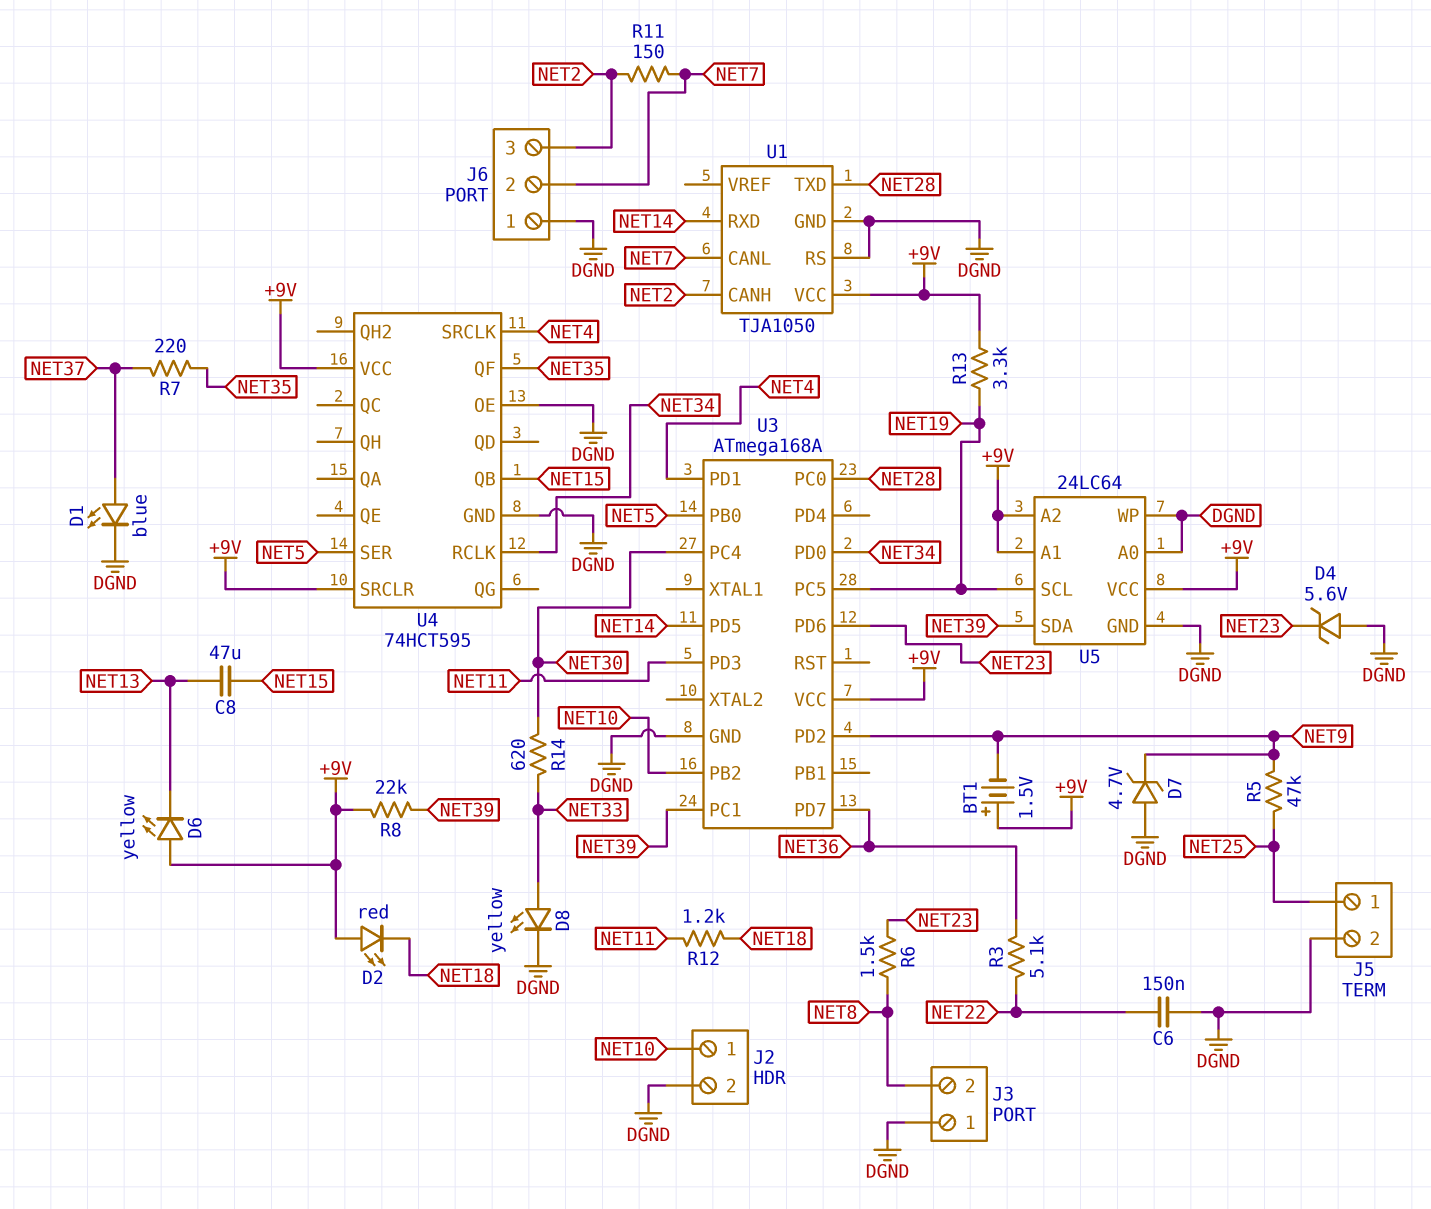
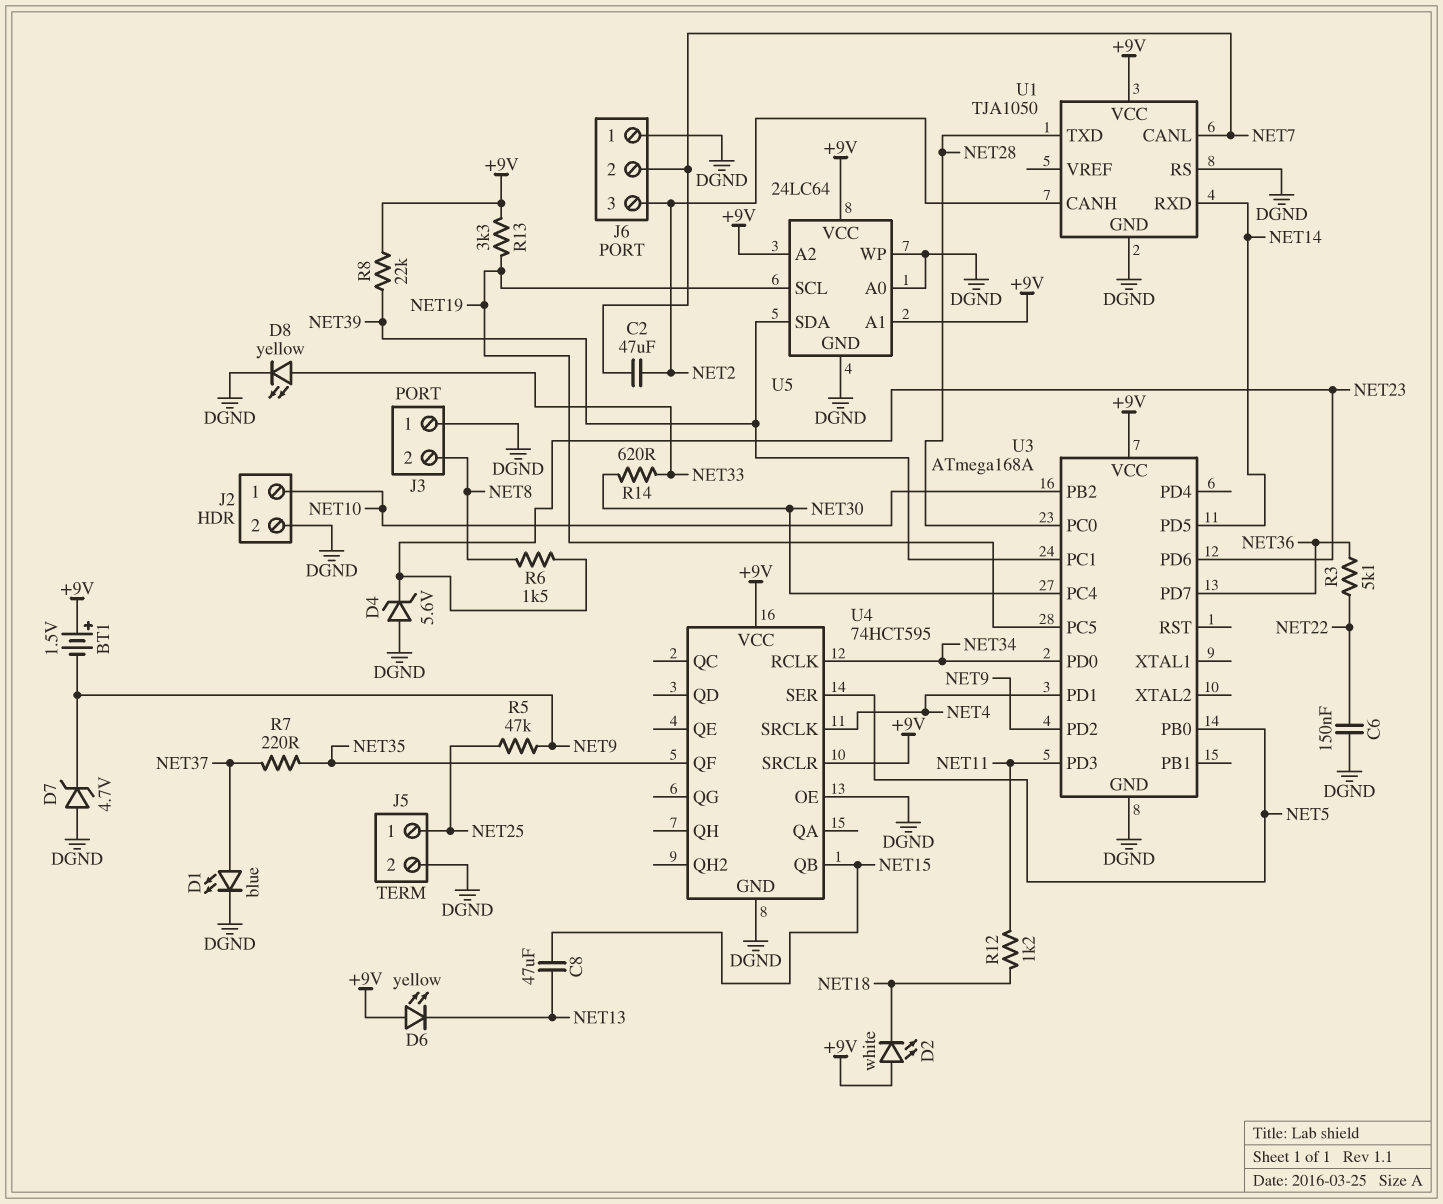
C2: none -> 47uF (NET2, NET7)
D2: LED red (A +9V, K NET18) -> LED white (A +9V, K NET18)
R11: 150 (NET2, NET7) -> none

